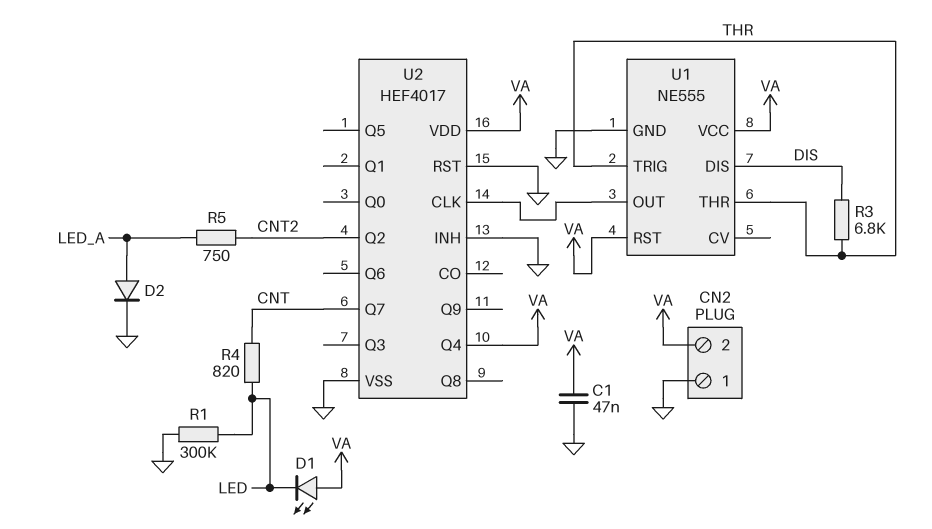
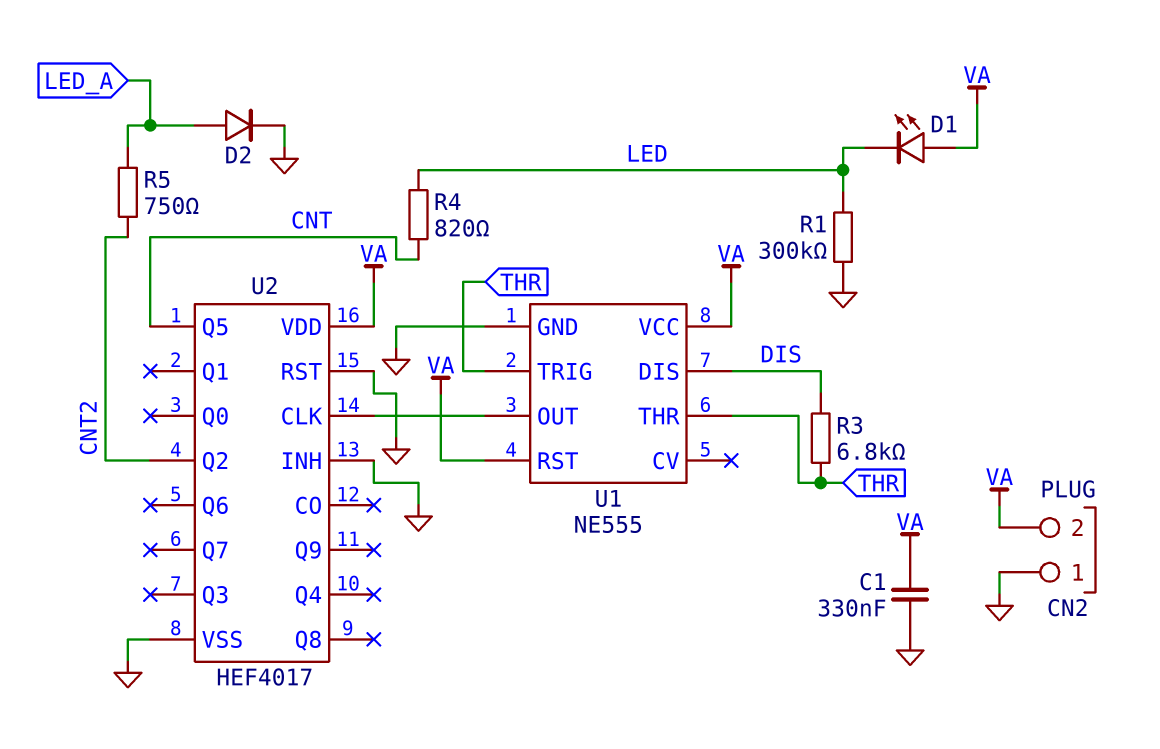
C1: 47nF (GND, VA) -> 330nF (GND, VA)
U2 pin Q4: VA -> none
U2 pin Q5: none -> CNT
U2 pin Q7: CNT -> none

